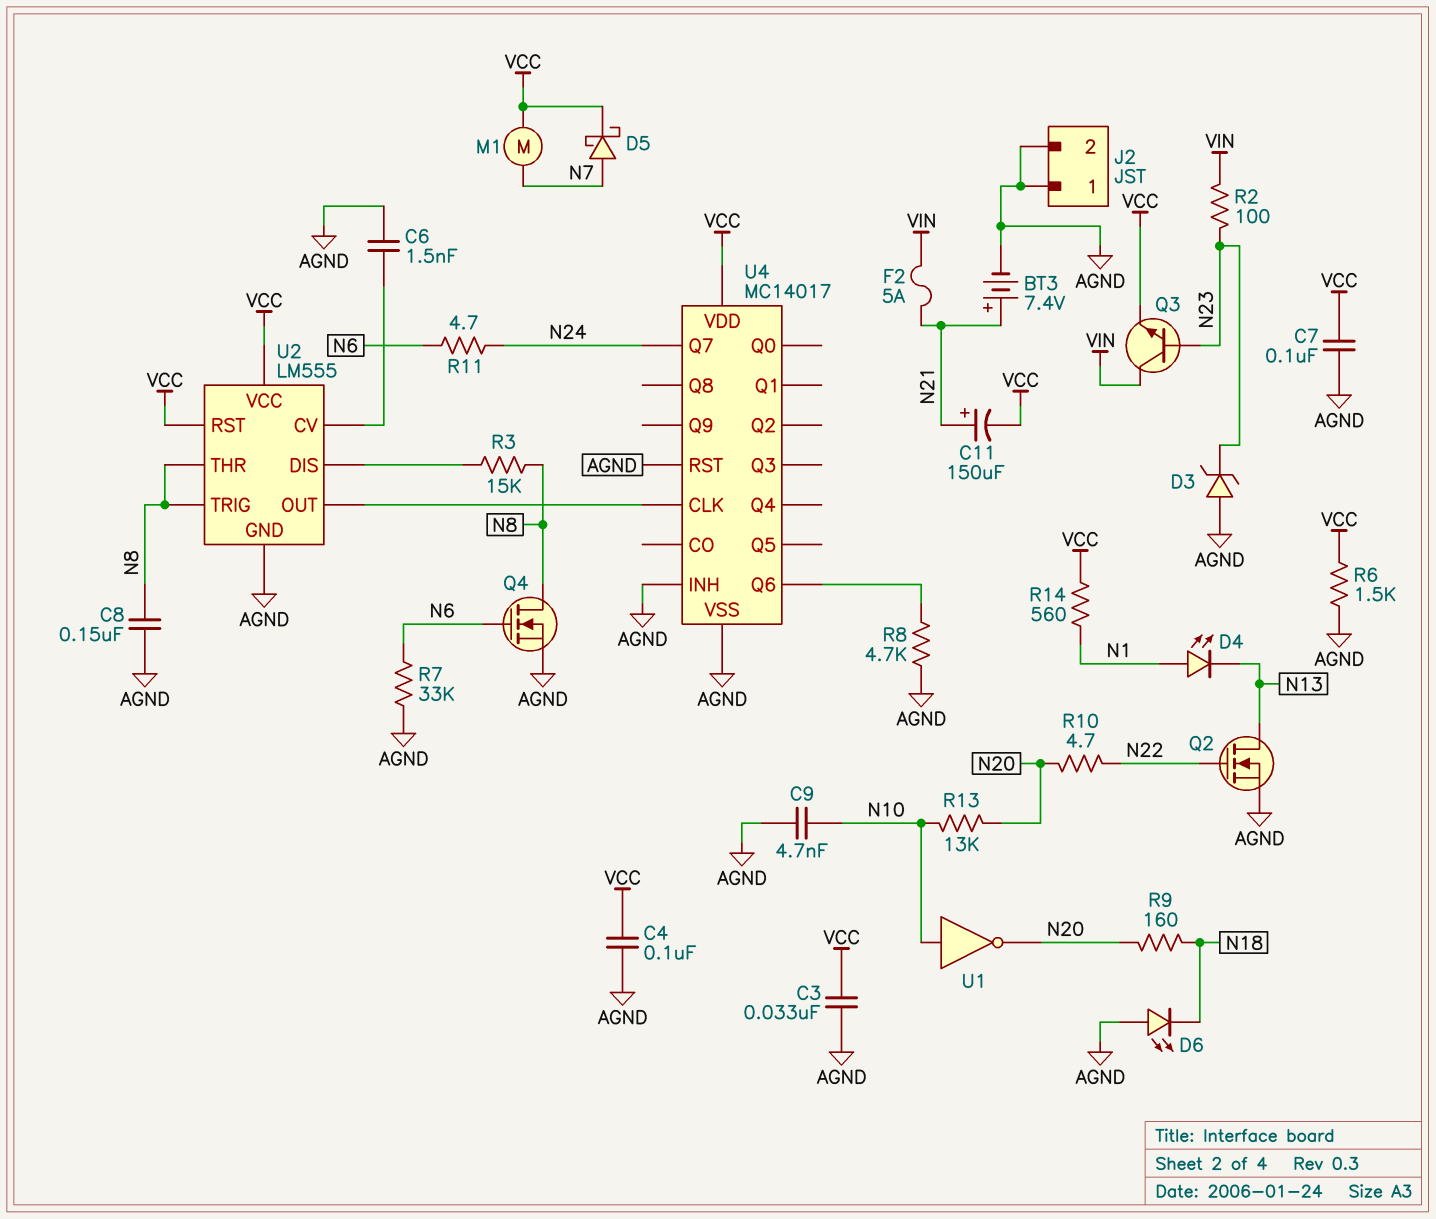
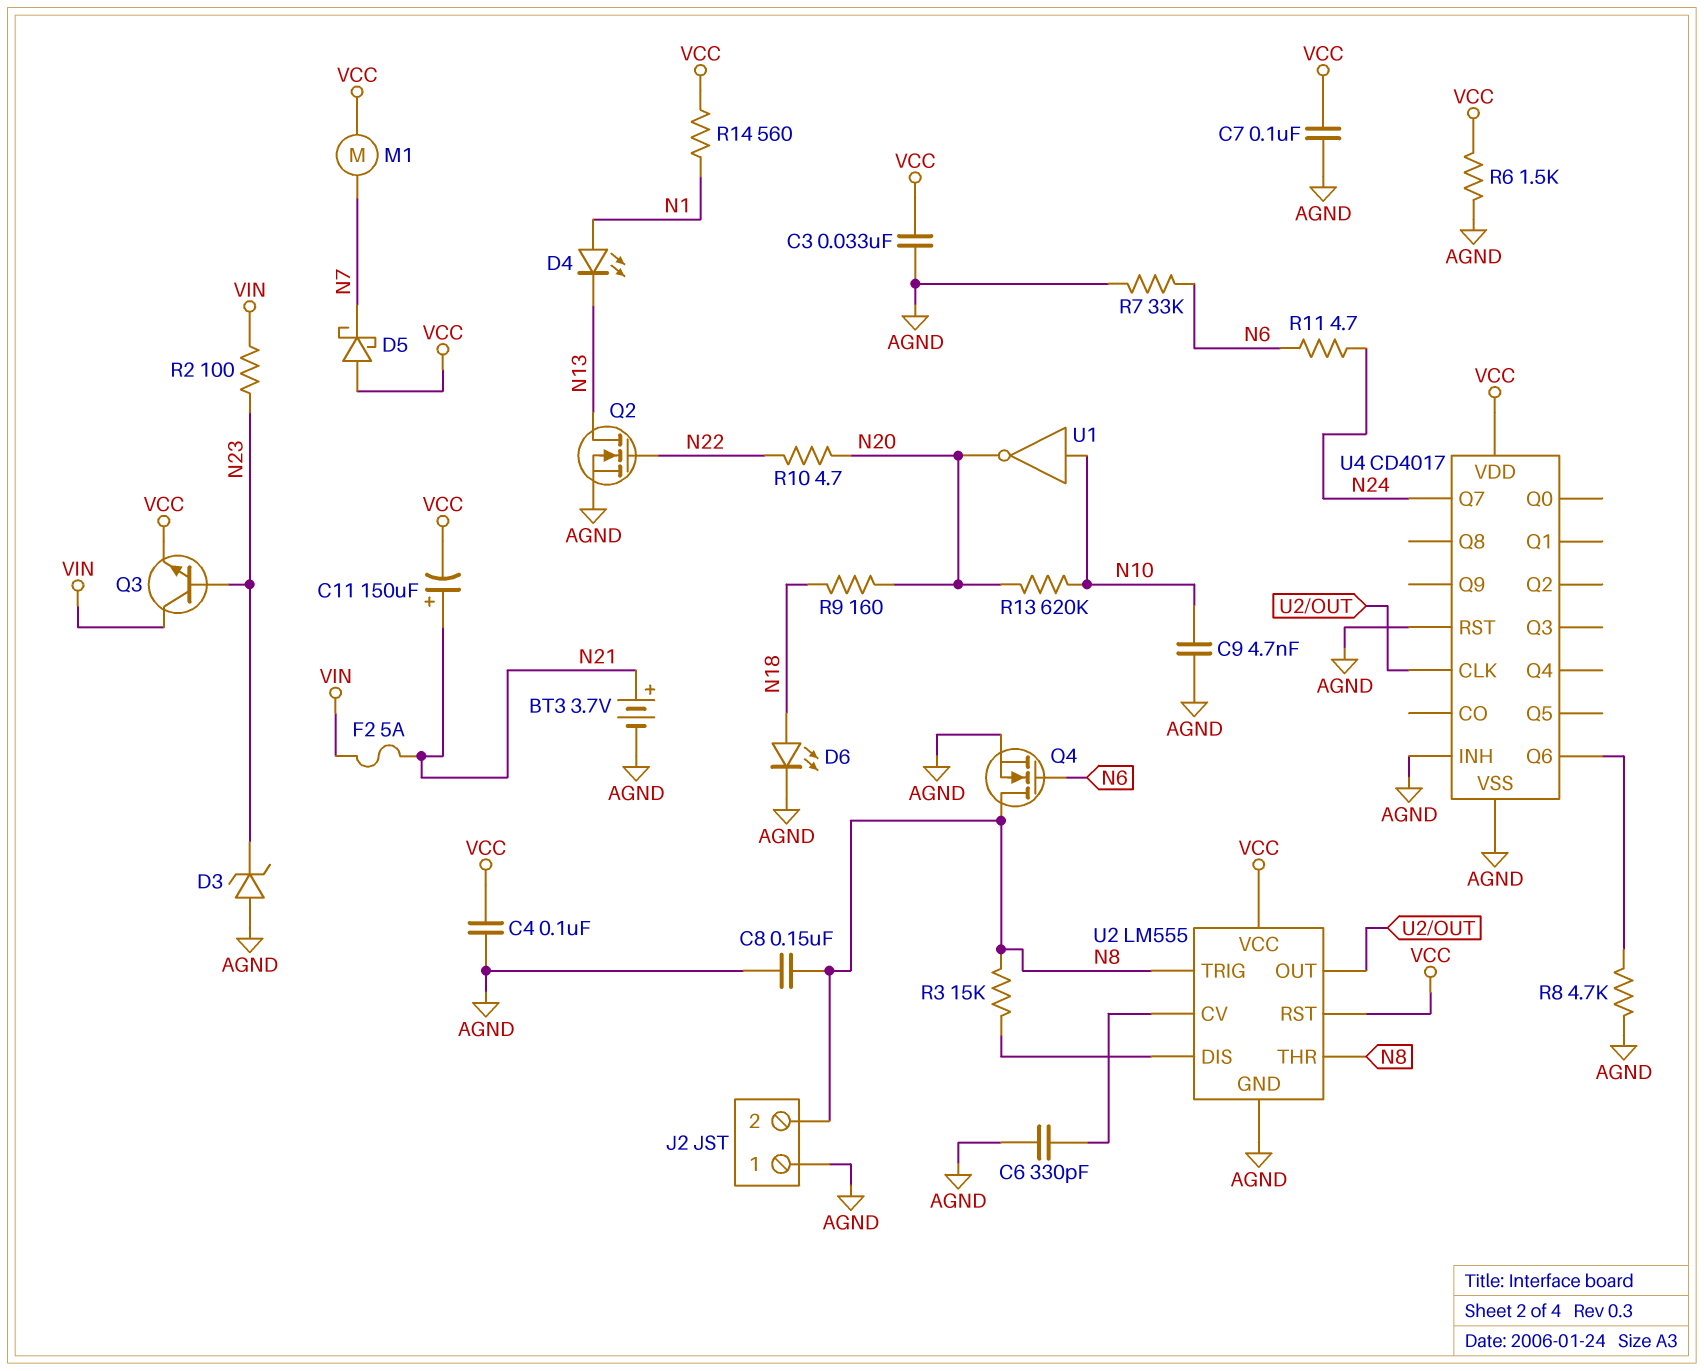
BT3: 7.4V (plus N21, minus AGND) -> 3.7V (plus N21, minus AGND)
C6: 1.5nF (AGND, U2/CV) -> 330pF (AGND, U2/CV)
D5: schottky (A N7, K VCC) -> schottky (A VCC, K N7)
D6: LED (A AGND, K N18) -> LED (A N18, K AGND)
J2 pin 2: AGND -> N8
R13: 13k (N10, N20) -> 620k (N10, N20)
U4: MC14017 -> CD4017

